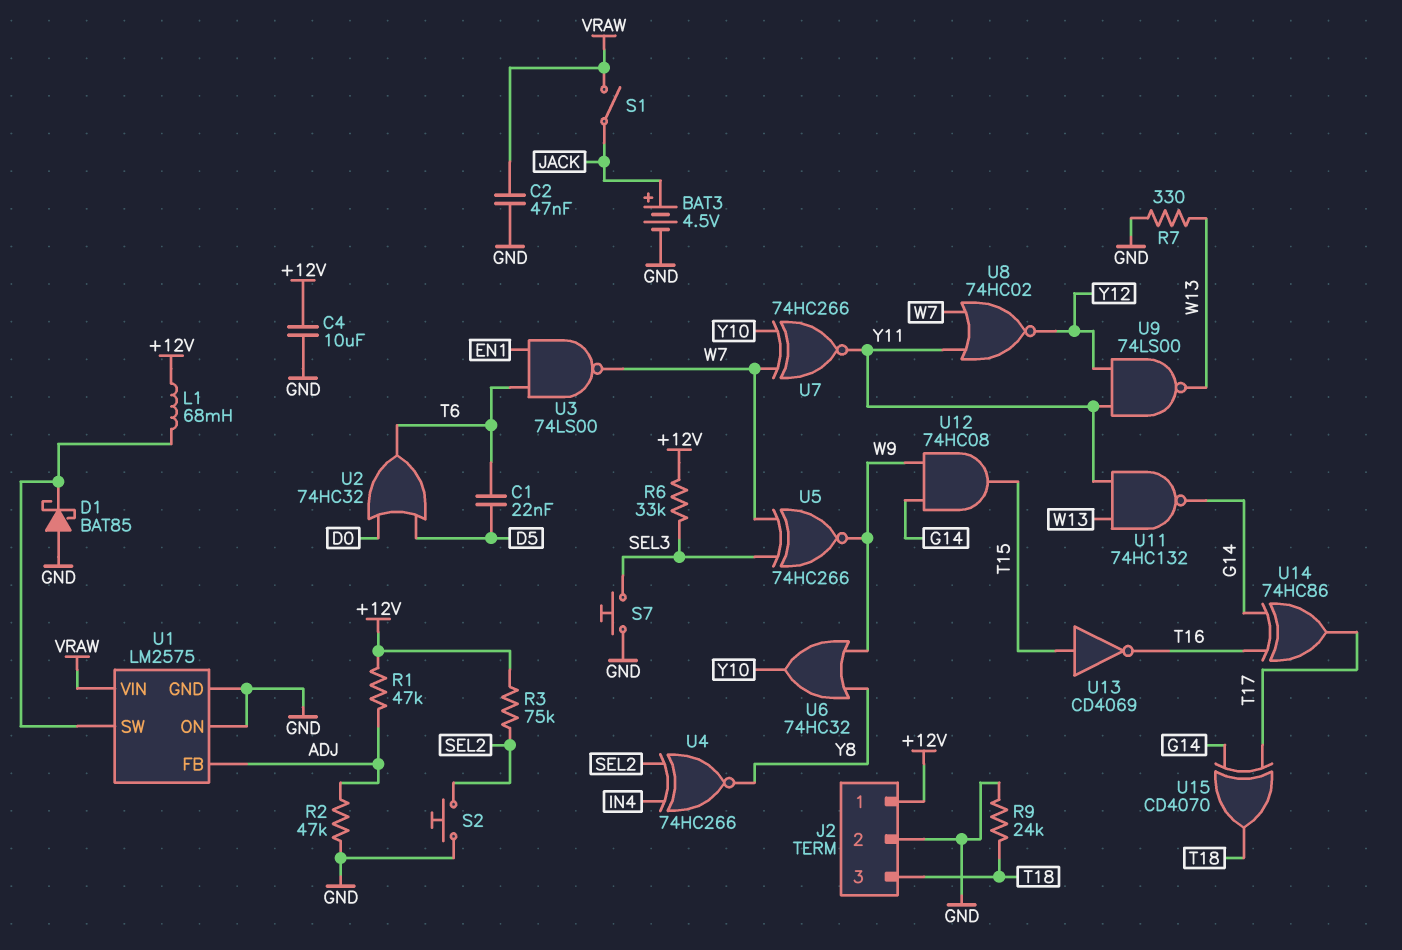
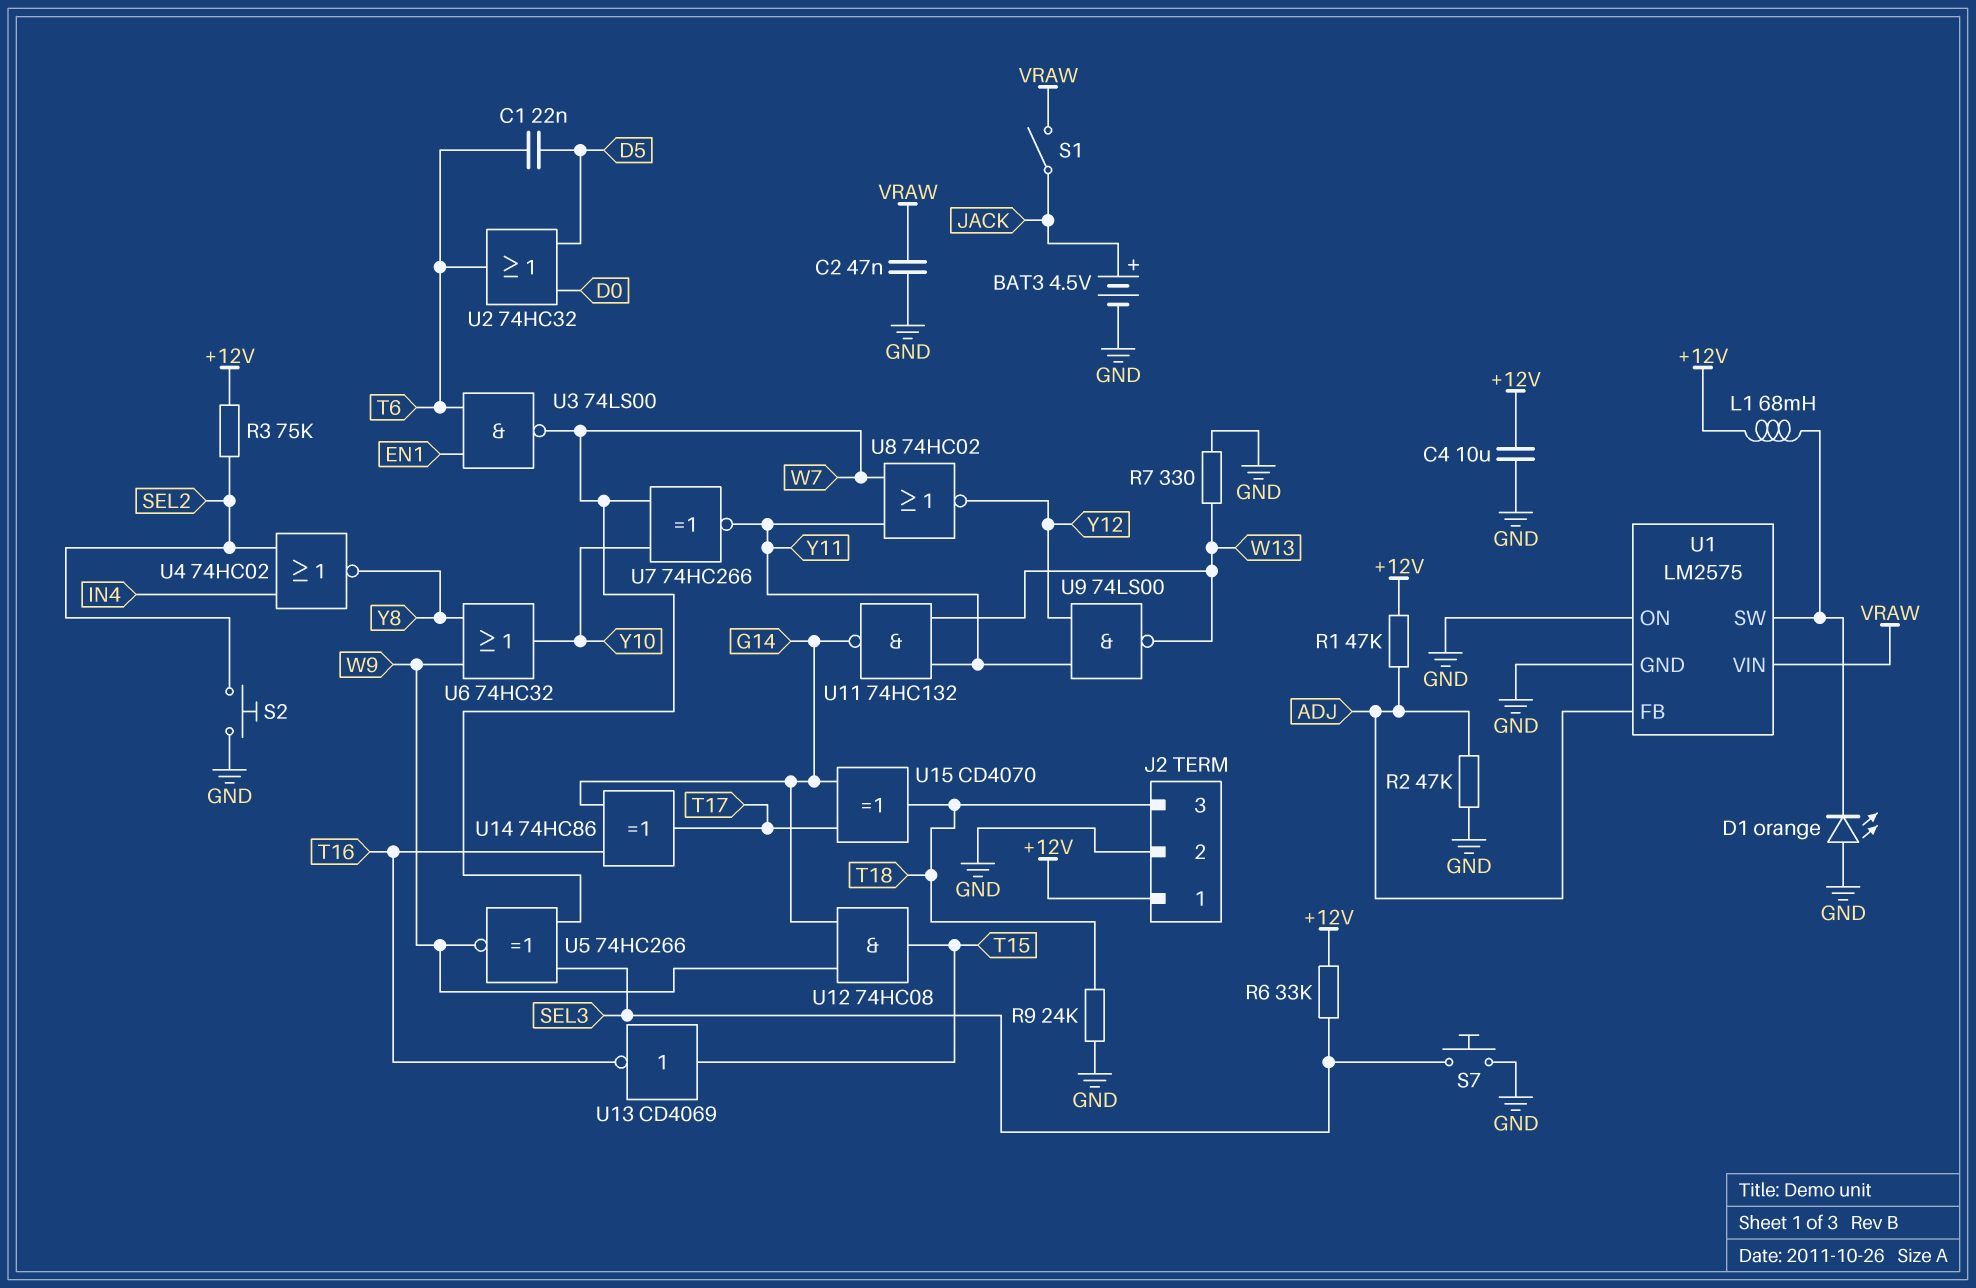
D1: schottky BAT85 (A GND, K U1/SW) -> LED orange (A GND, K U1/SW)
U4: XNOR 74HC266 (in IN4, in SEL2, out Y8) -> NOR 74HC02 (in IN4, in SEL2, out Y8)

